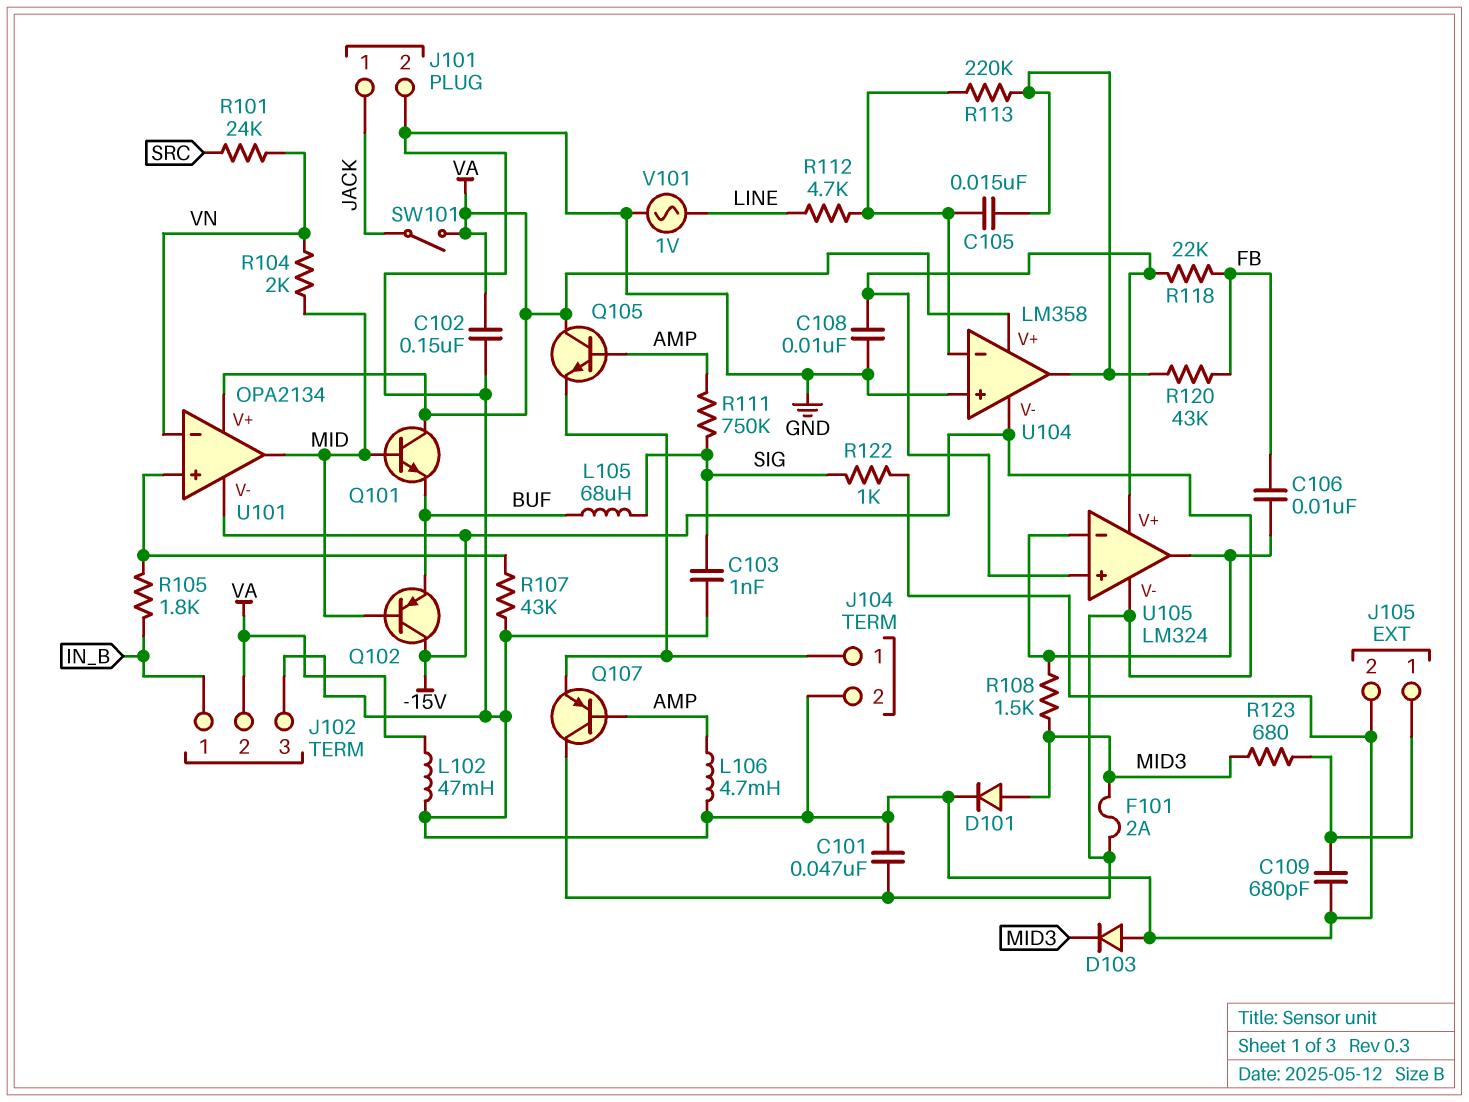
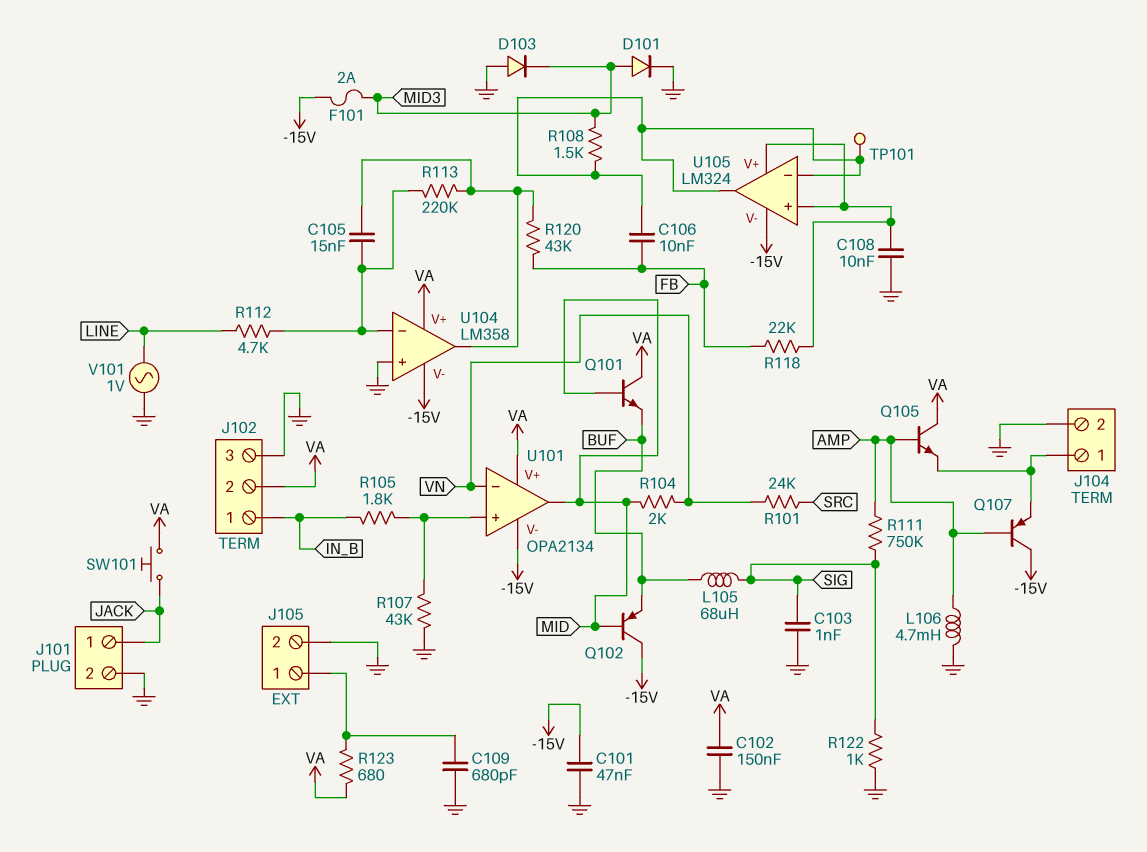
L102: 47mH (GND, VA) -> none
R123: 680 (J105/1, MID3) -> 680 (J105/1, VA)
SW101: switch (JACK, VA) -> button (JACK, VA)
TP101: none -> test point (U105/in-)

